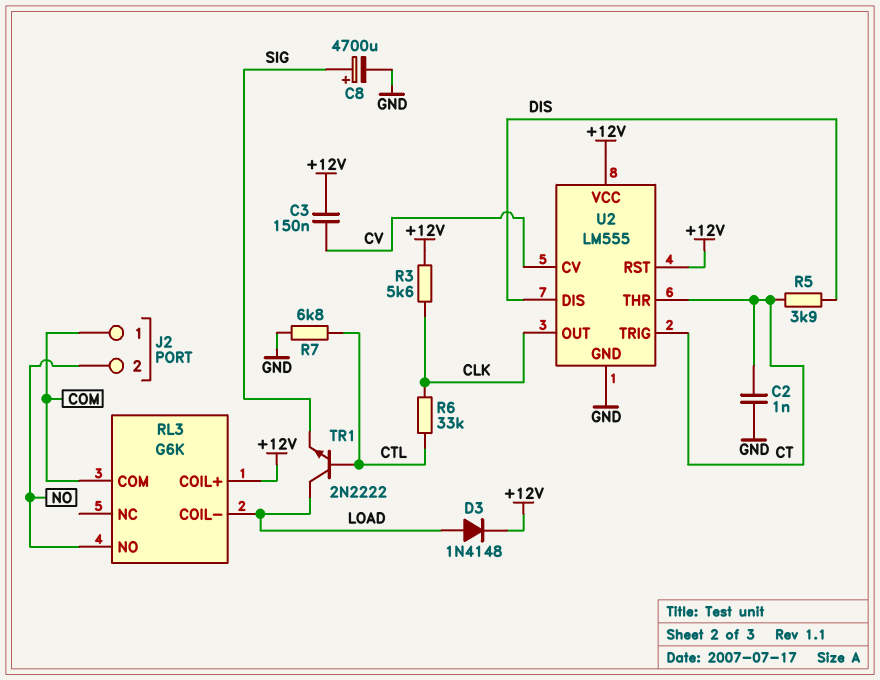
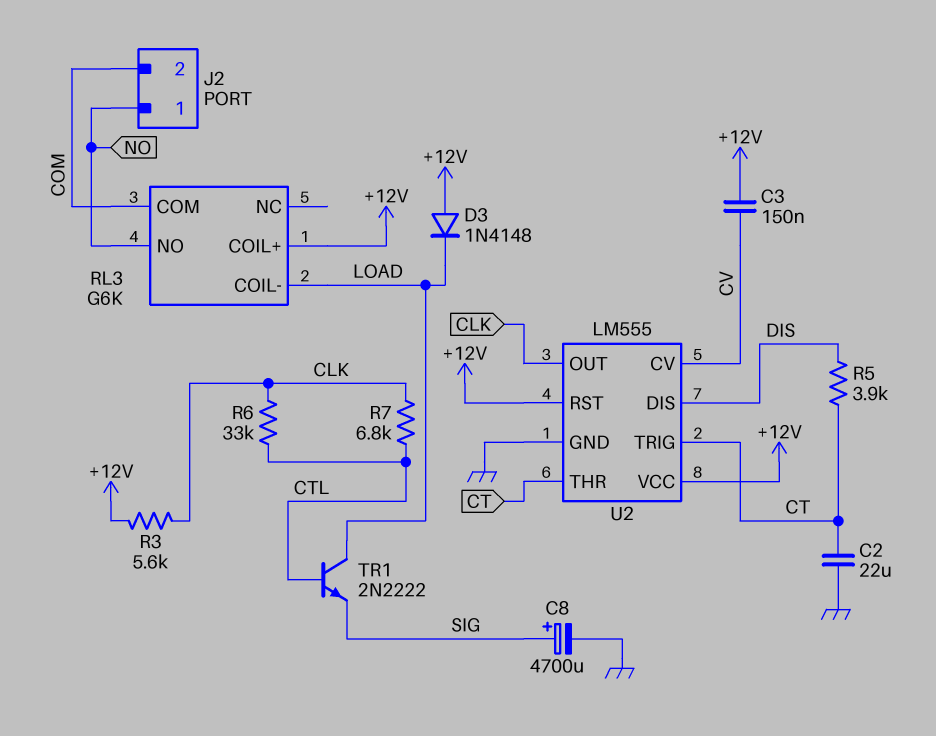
C2: 1nF (CT, GND) -> 22uF (CT, GND)
D3: diode 1N4148 (A LOAD, K +12V) -> diode 1N4148 (A +12V, K LOAD)
J2 pin 1: COM -> NO
J2 pin 2: NO -> COM
R7: 6.8k (CTL, GND) -> 6.8k (CLK, CTL)

